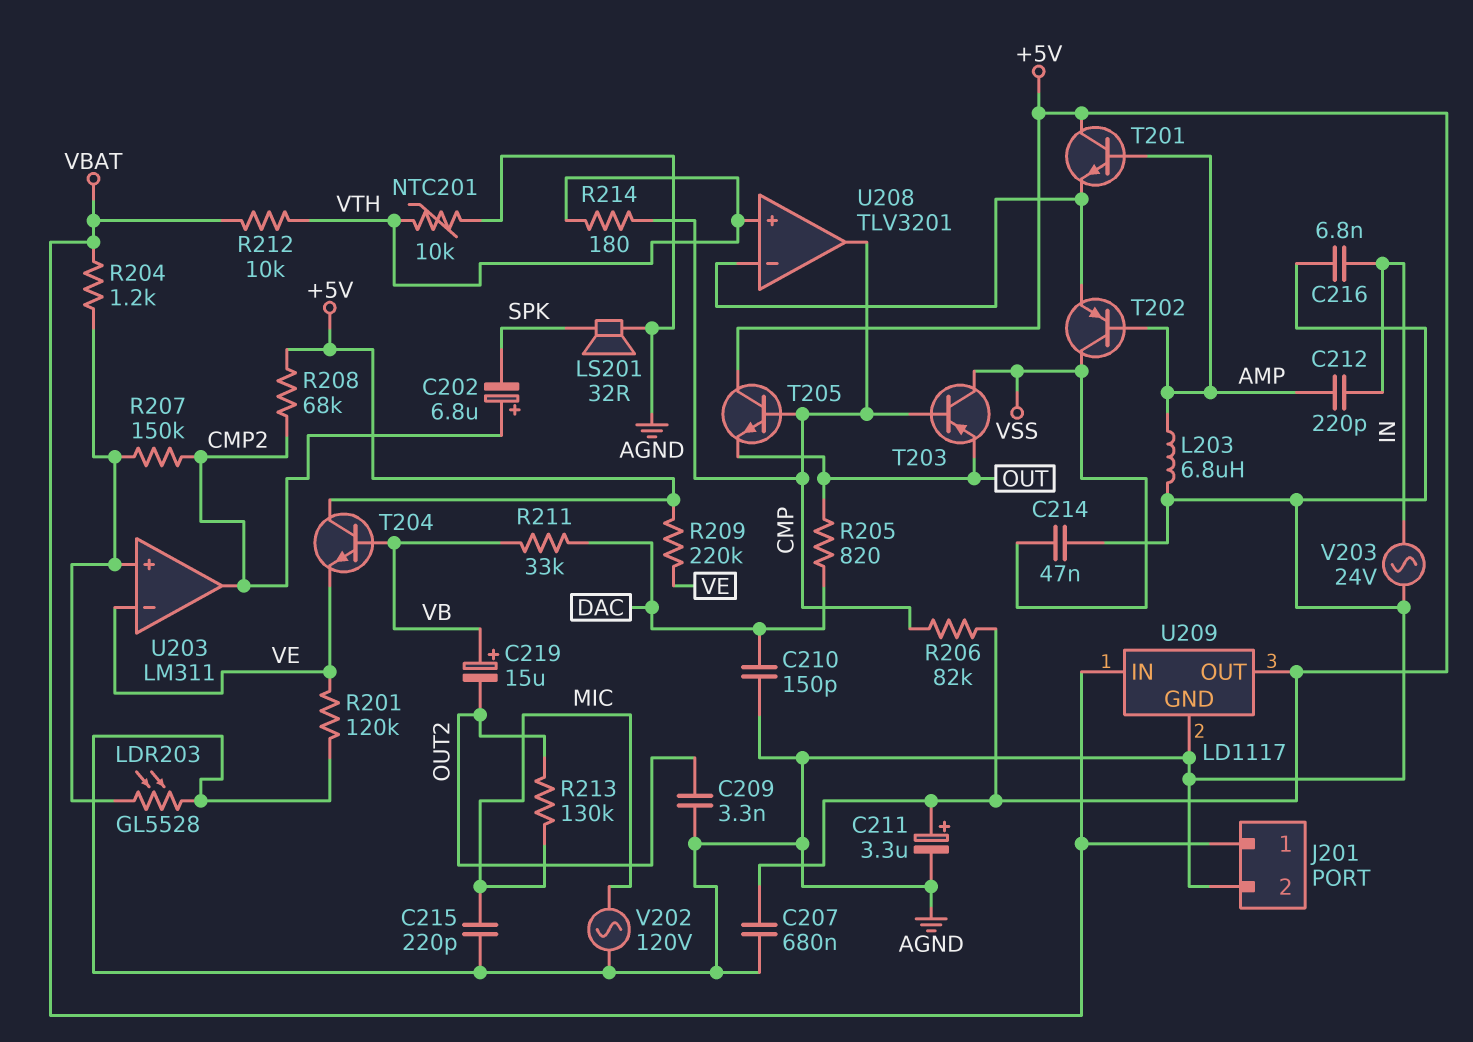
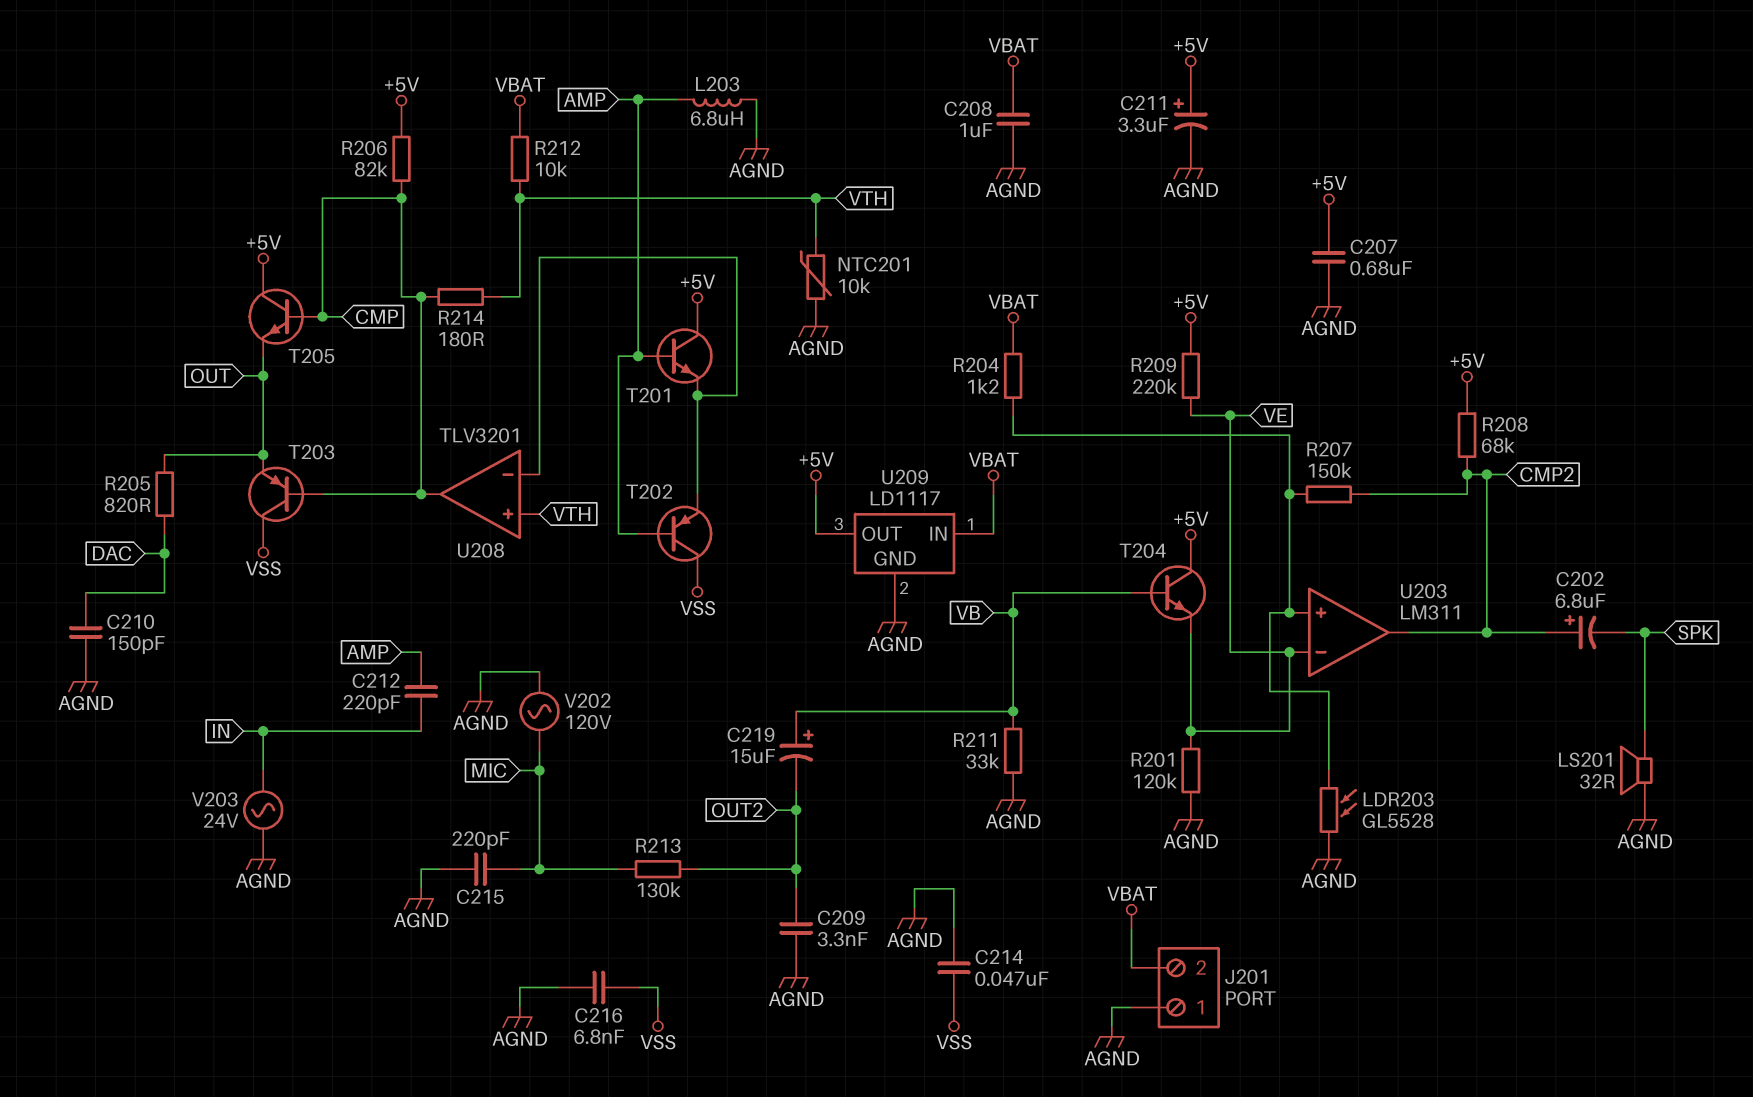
C208: none -> 1uF (AGND, VBAT)
C216: 6.8nF (AGND, IN) -> 6.8nF (AGND, VSS)
J201 pin 1: VBAT -> AGND
J201 pin 2: AGND -> VBAT
R211: 33k (DAC, VB) -> 33k (AGND, VB)

